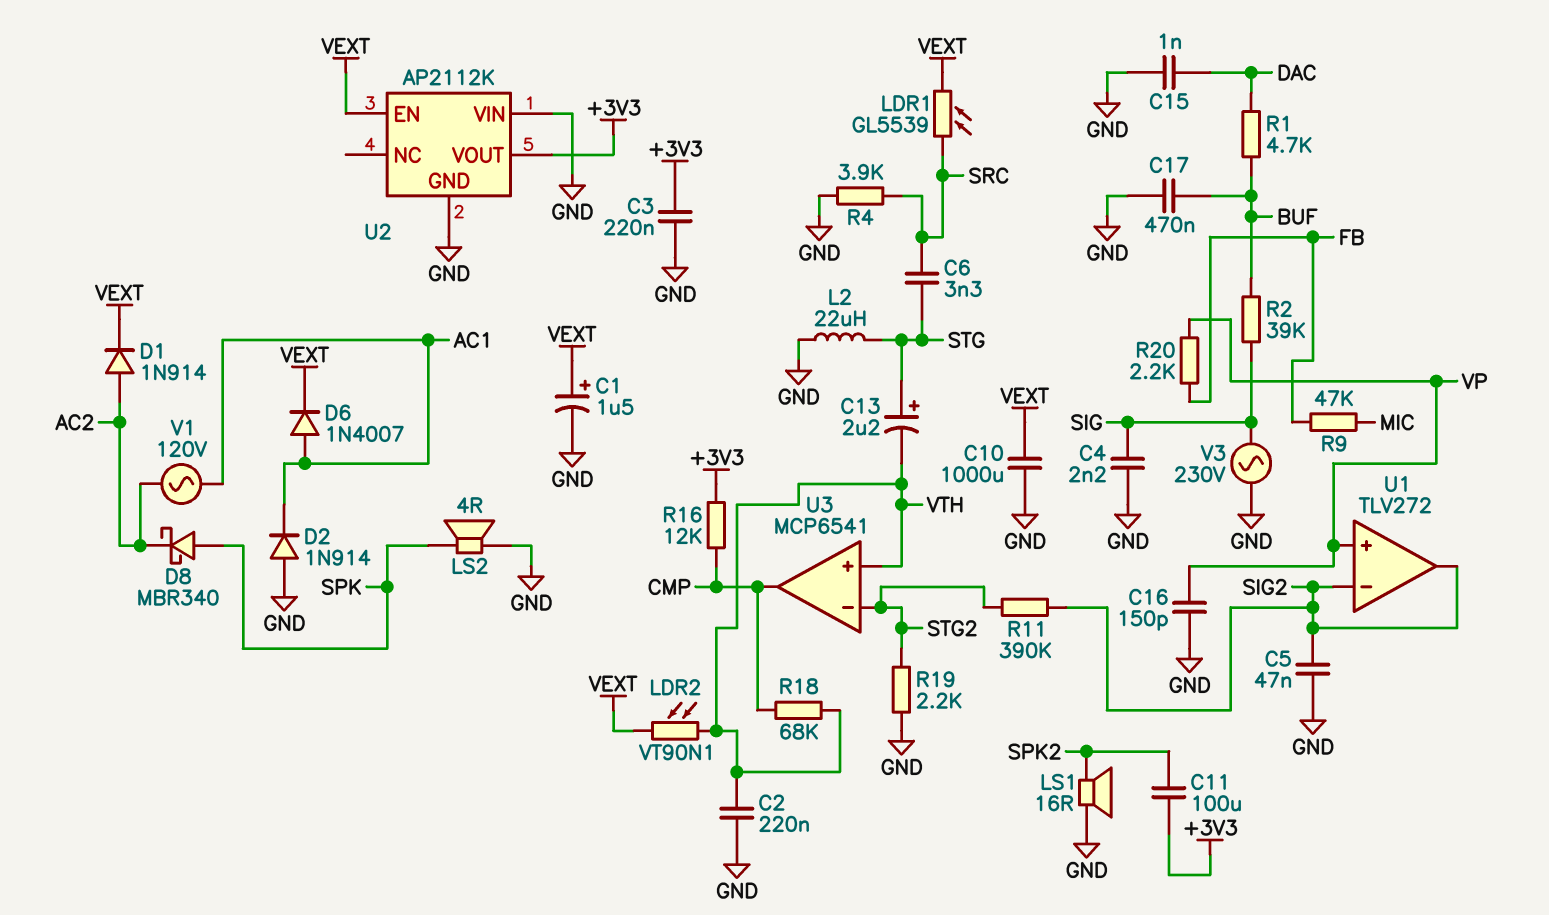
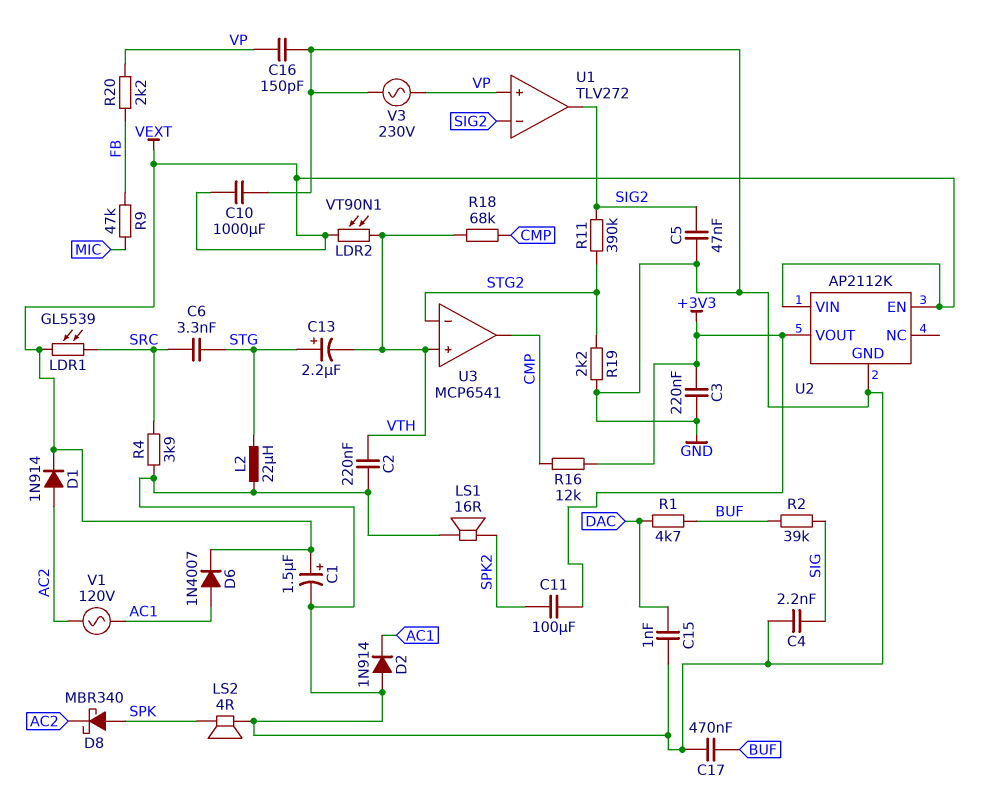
U2 pin VIN: GND -> VEXT
V3: AC 230V (GND, SIG) -> AC 230V (GND, VP)

